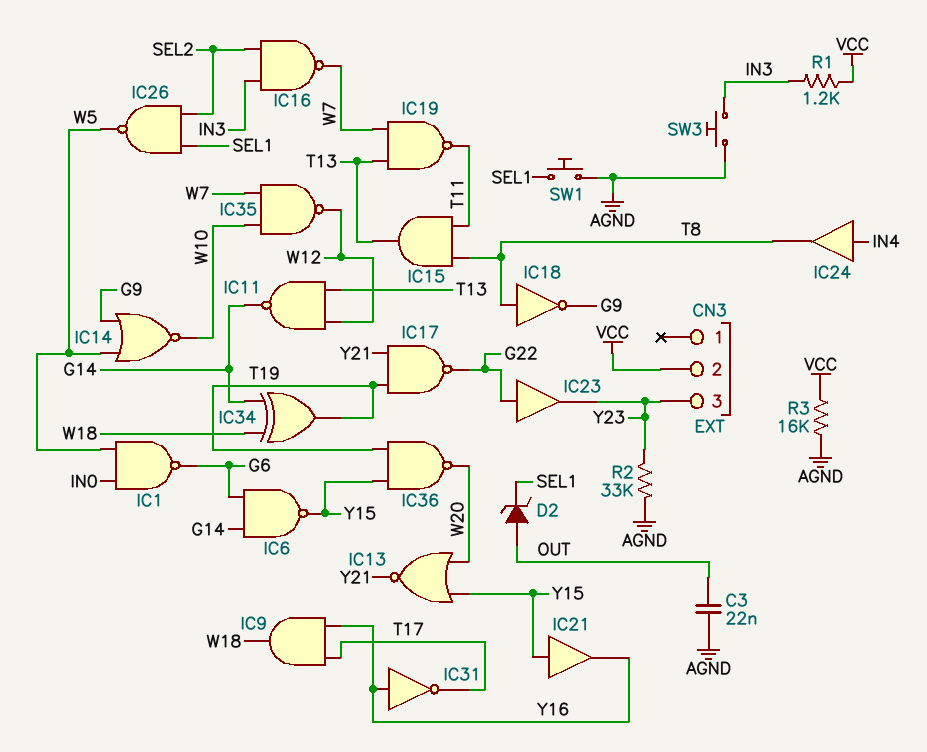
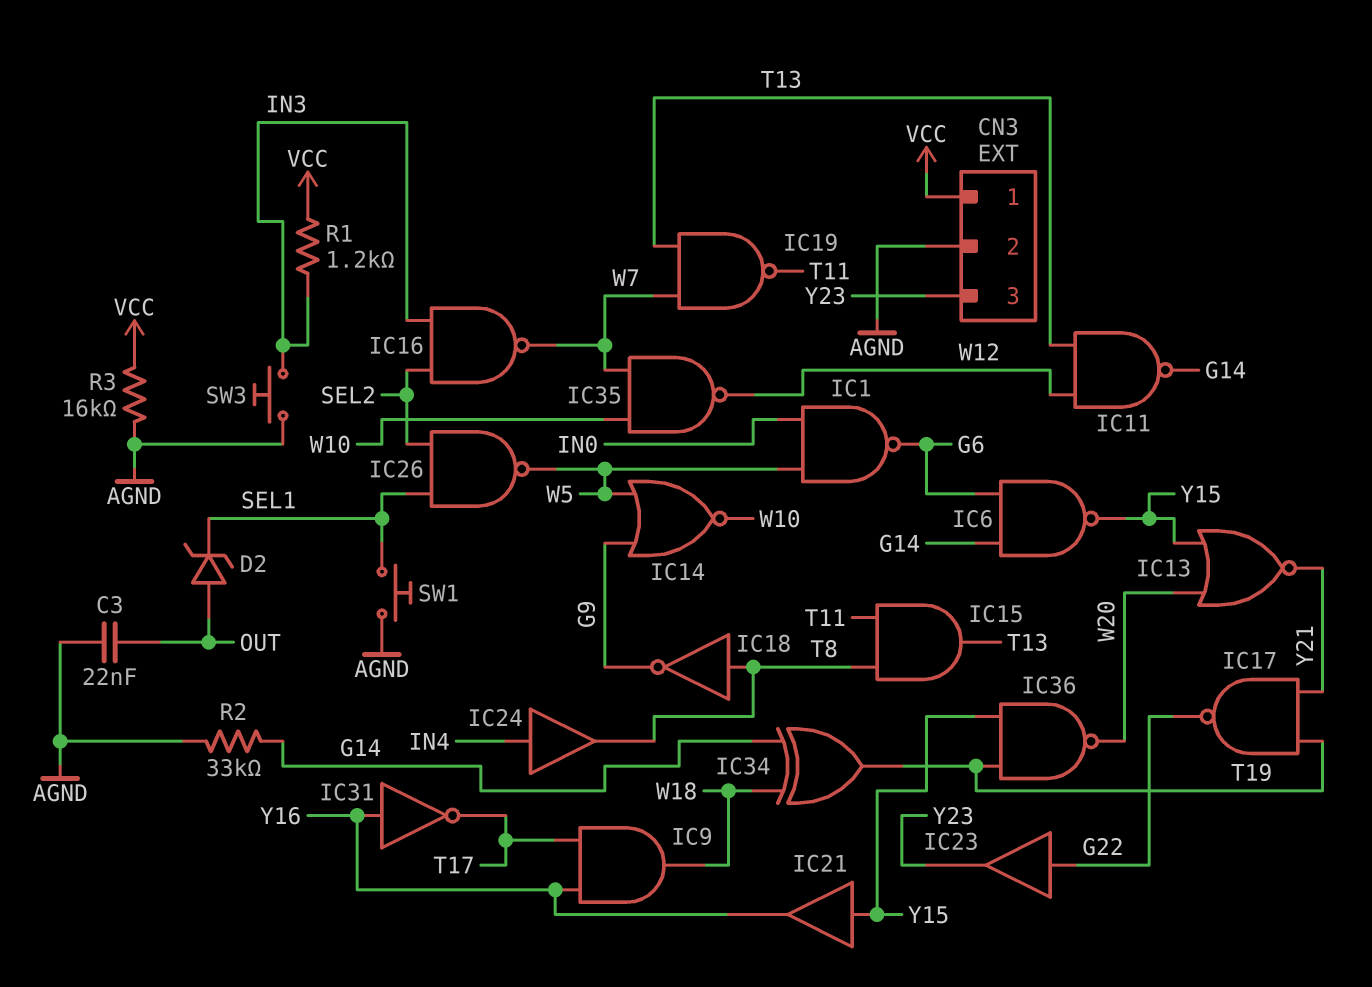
CN3 pin 1: none -> VCC
CN3 pin 2: VCC -> AGND
R2: 33k (AGND, Y23) -> 33k (AGND, G14)

